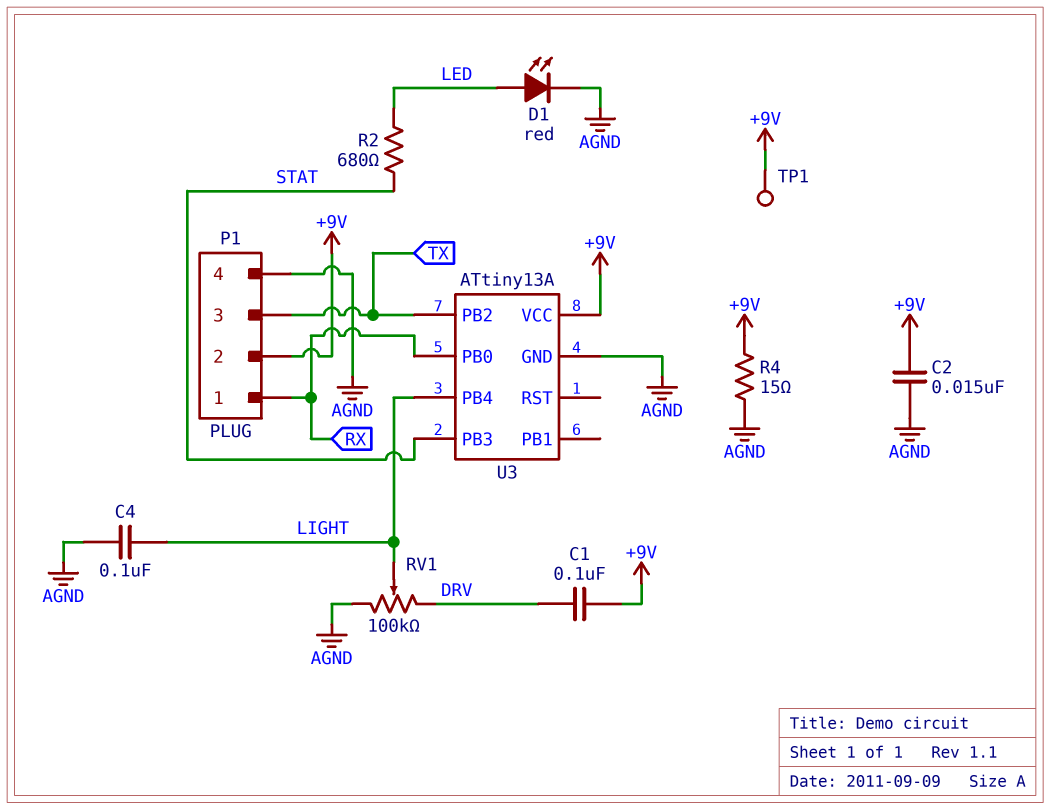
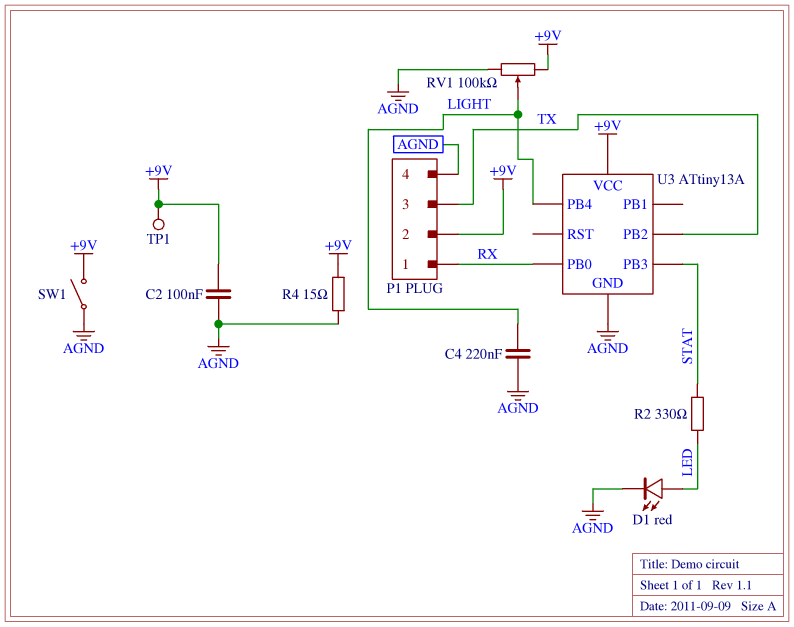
C1: 100nF (+9V, DRV) -> none
C2: 15nF (+9V, AGND) -> 100nF (+9V, AGND)
C4: 100nF (AGND, LIGHT) -> 220nF (AGND, LIGHT)
R2: 680 (LED, STAT) -> 330 (LED, STAT)
RV1: 100k (AGND, DRV, wiper LIGHT) -> 100k (+9V, AGND, wiper LIGHT)
SW1: none -> switch (+9V, AGND)

